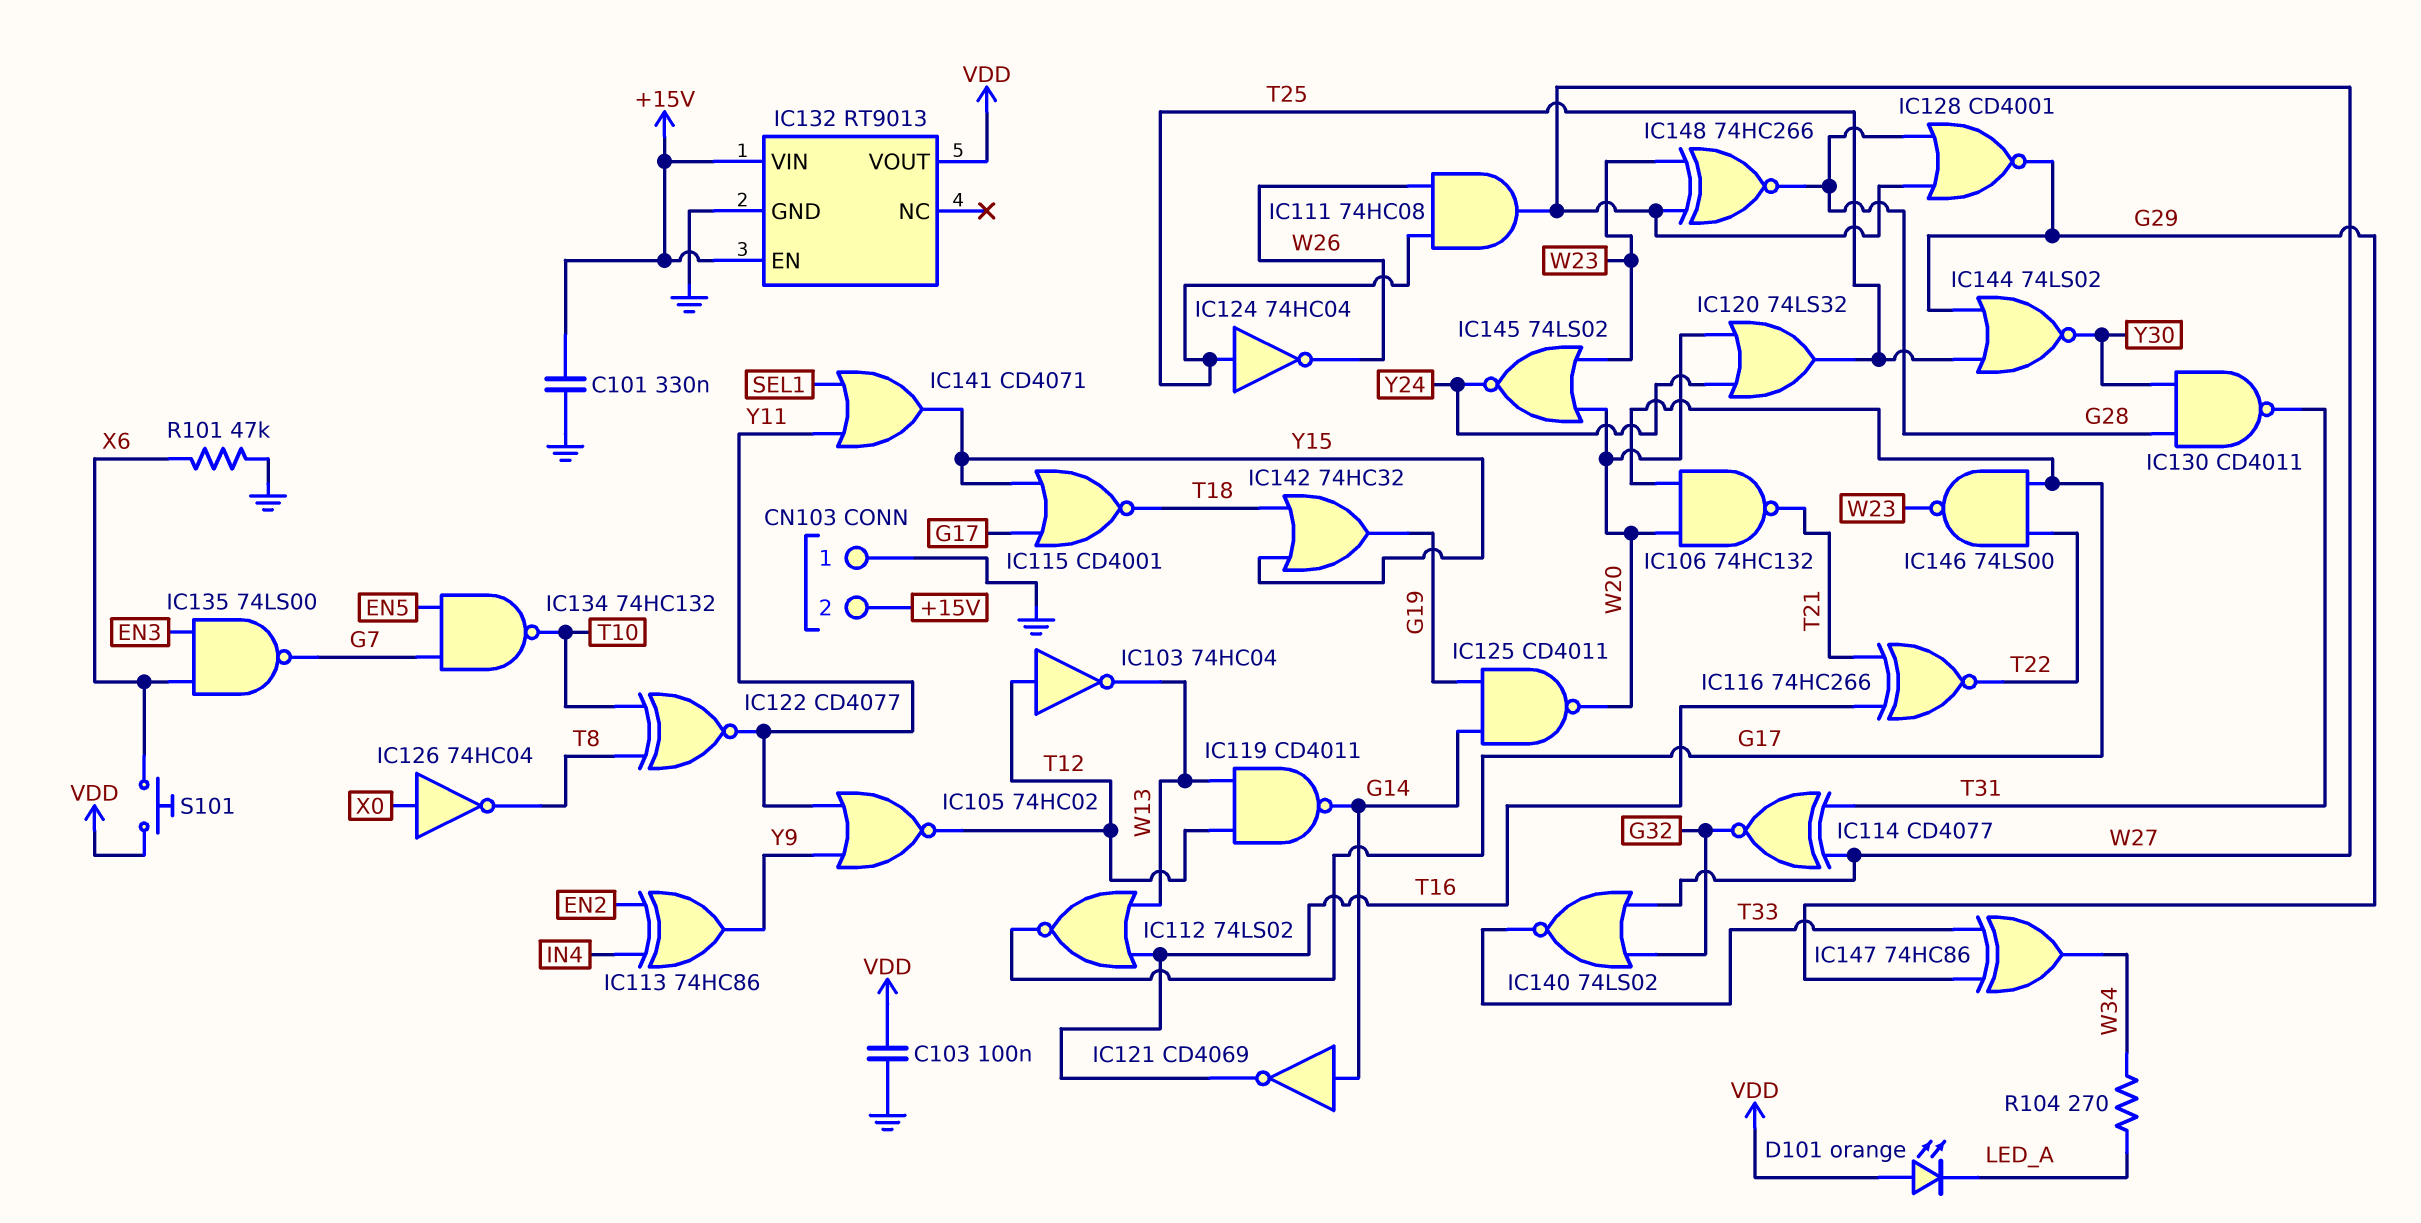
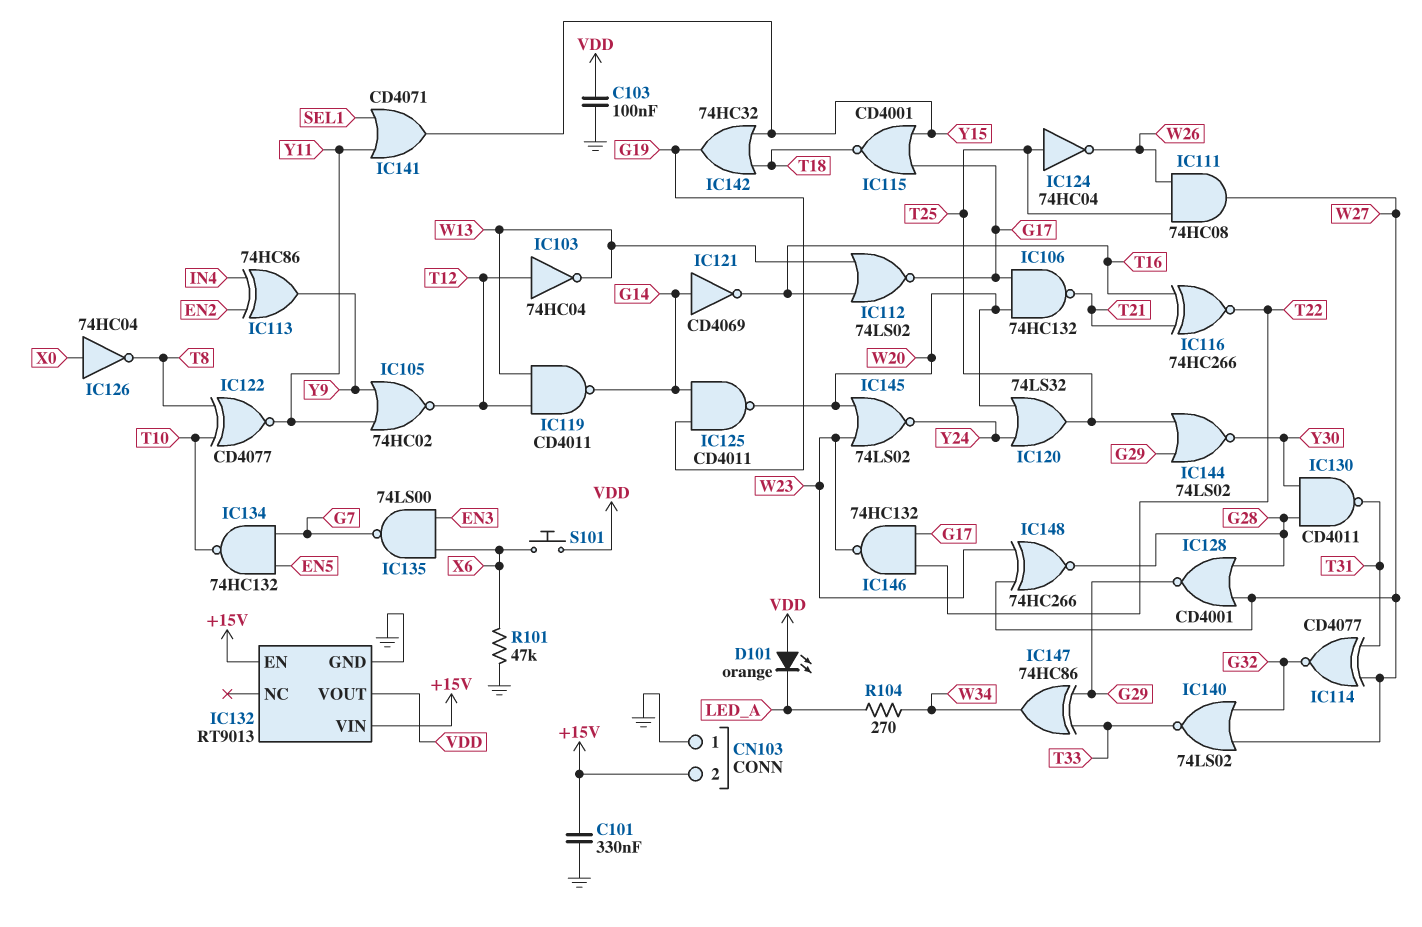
IC146: NAND 74LS00 (in G17, in T22, out W23) -> NAND 74HC132 (in G17, in T22, out W23)

